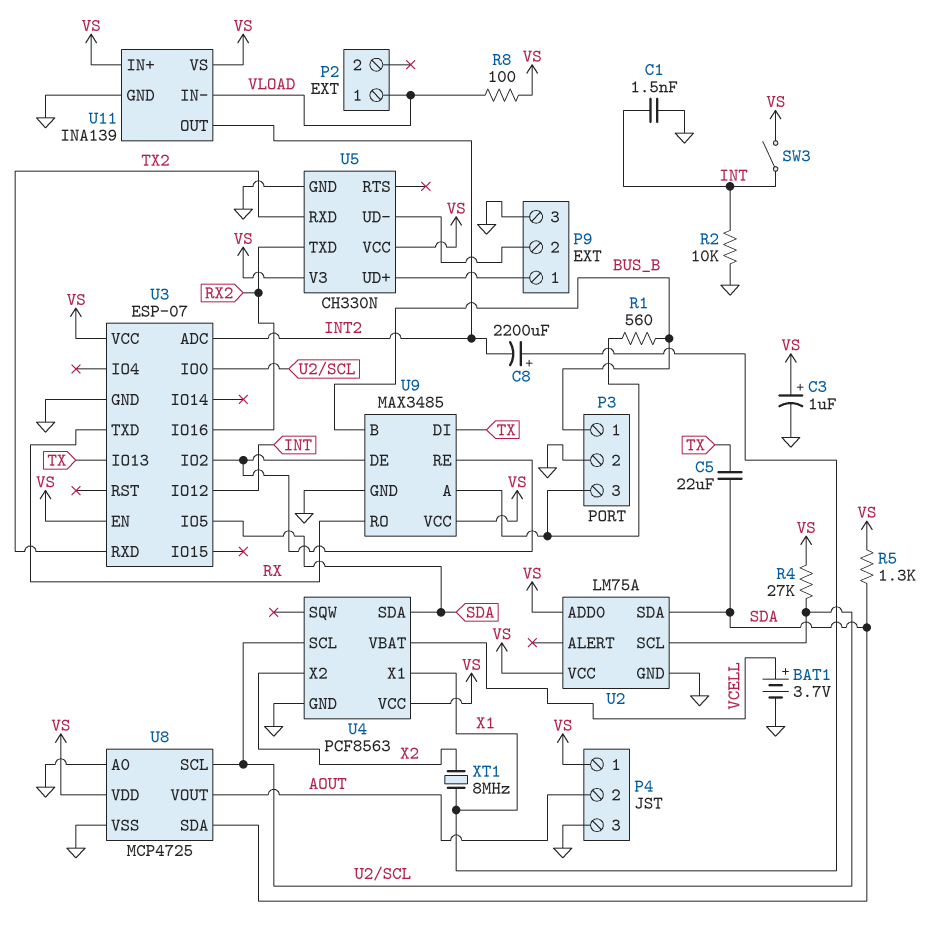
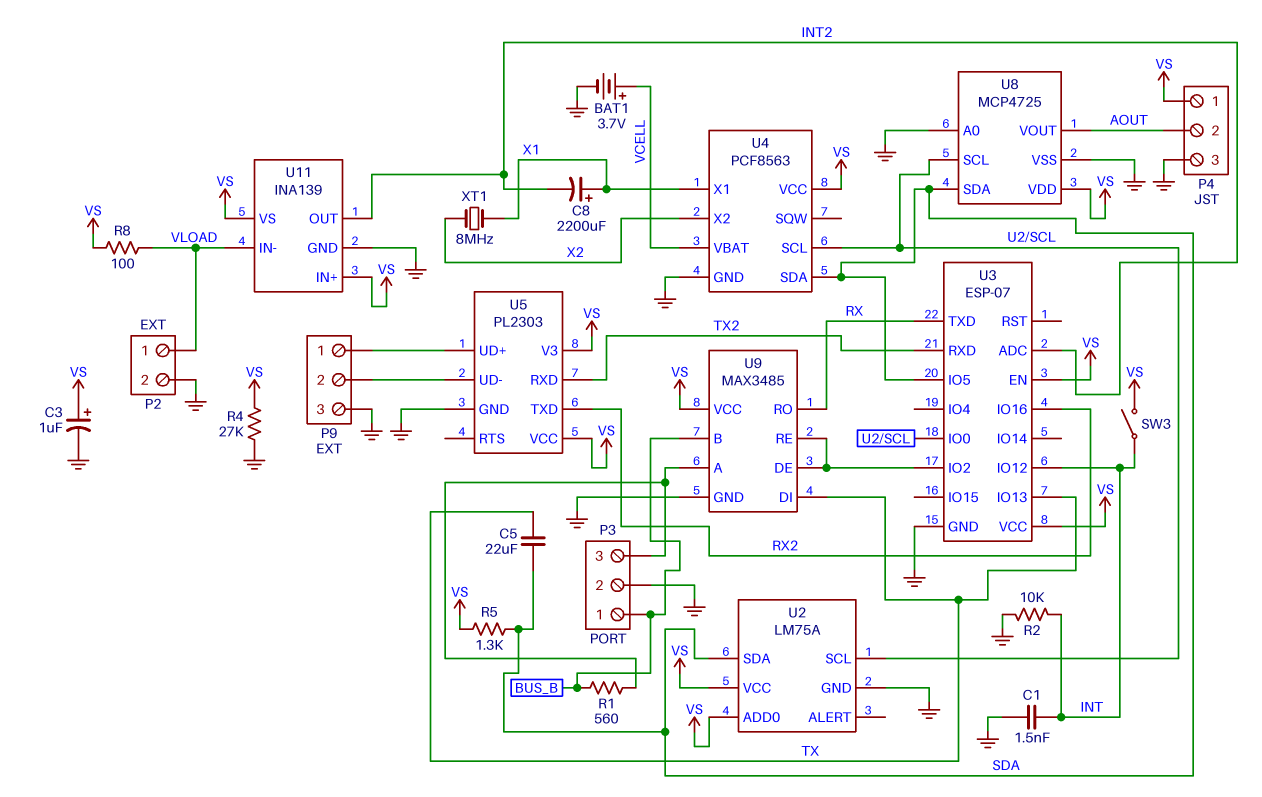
P2 pin 2: none -> GND
R4: 27k (U2/SCL, VS) -> 27k (GND, VS)
U5: CH330N -> PL2303

